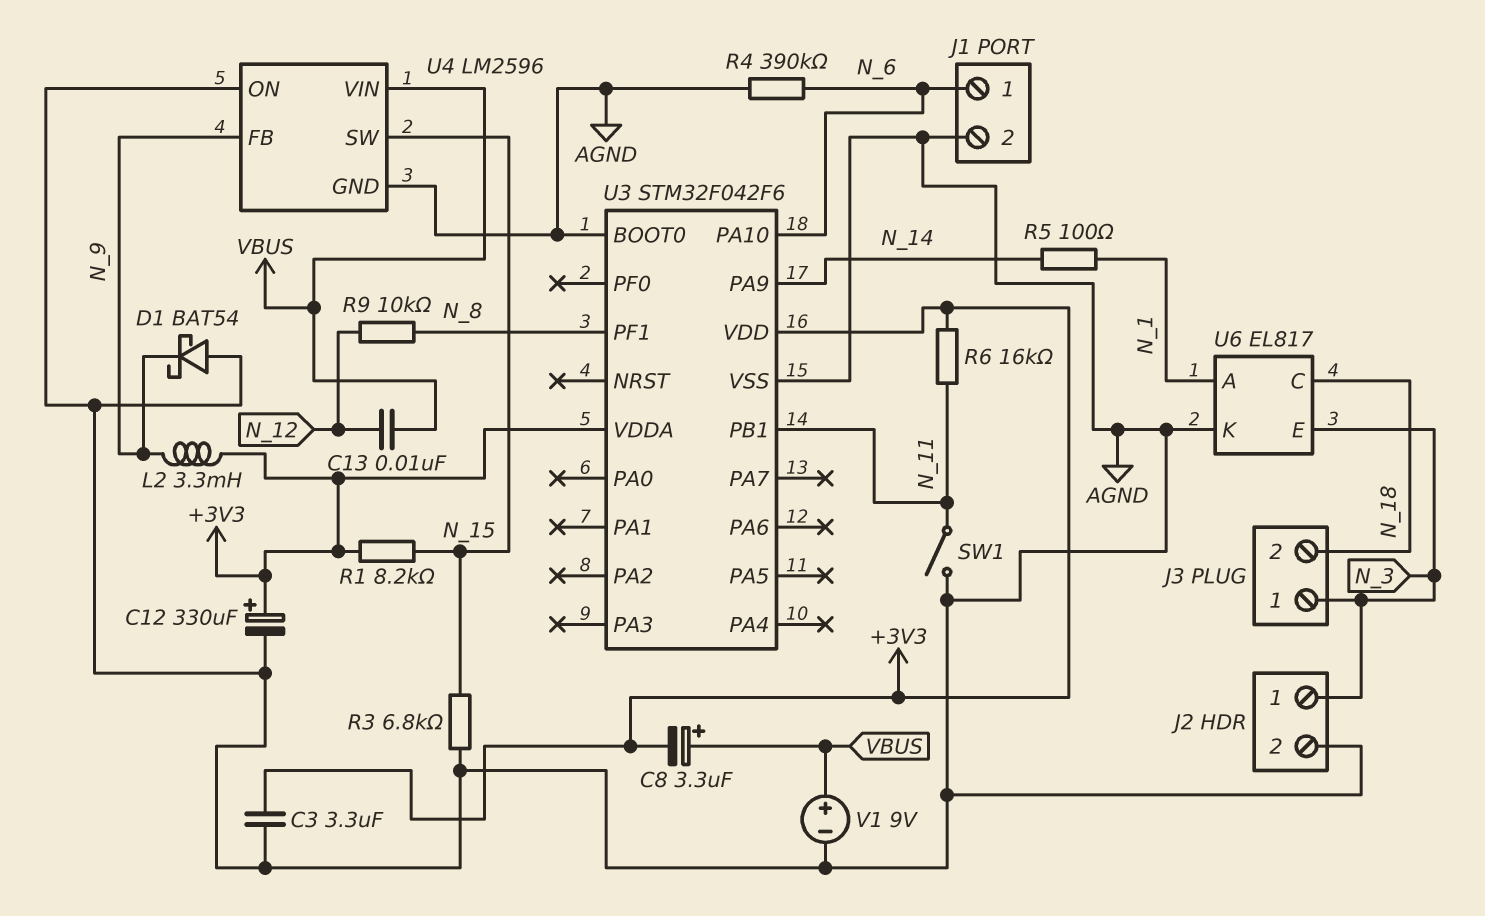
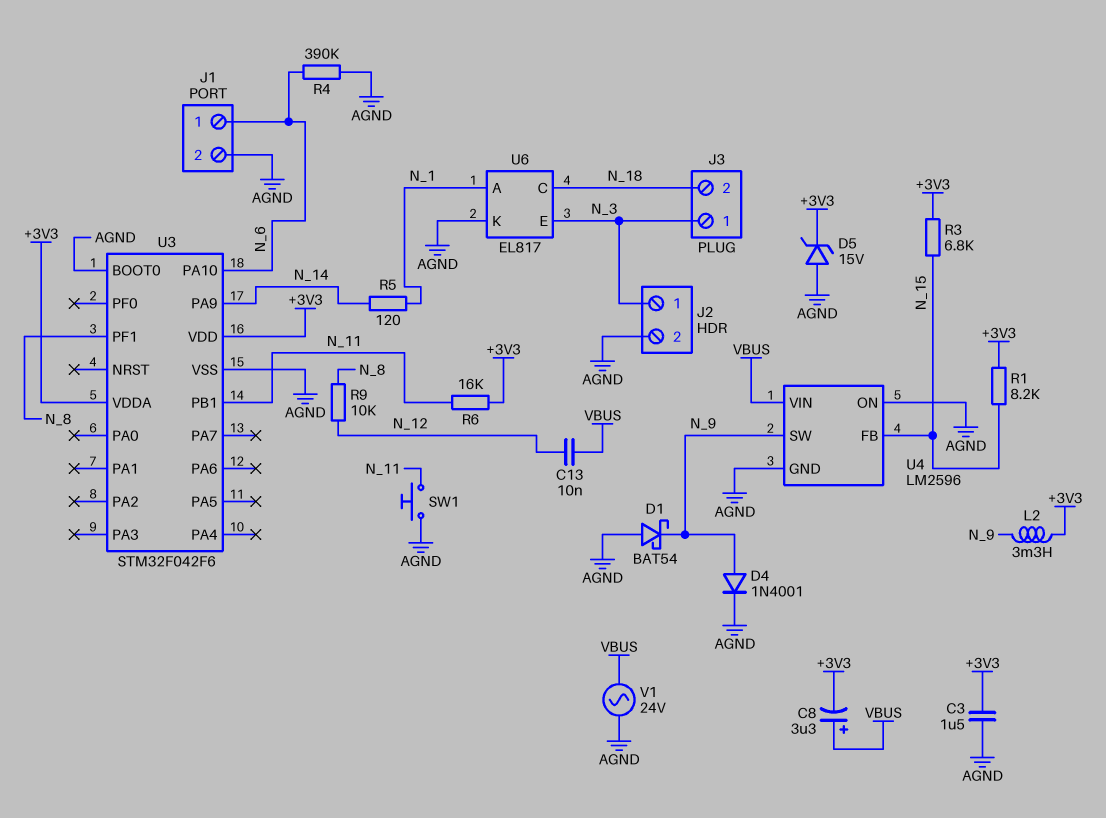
C3: 3.3uF (+3V3, AGND) -> 1.5uF (+3V3, AGND)
C12: 330uF (plus +3V3, minus AGND) -> none
D4: none -> diode 1N4001 (A N_9, K AGND)
D5: none -> zener 15V (A AGND, K +3V3)
R3: 6.8k (AGND, N_15) -> 6.8k (+3V3, N_15)
R5: 100 (N_1, N_14) -> 120 (N_1, N_14)
SW1: switch (AGND, N_11) -> button (AGND, N_11)
U4 pin FB: N_9 -> N_15
U4 pin SW: N_15 -> N_9
V1: 9V (plus VBUS, minus AGND) -> AC 24V (AGND, VBUS)

